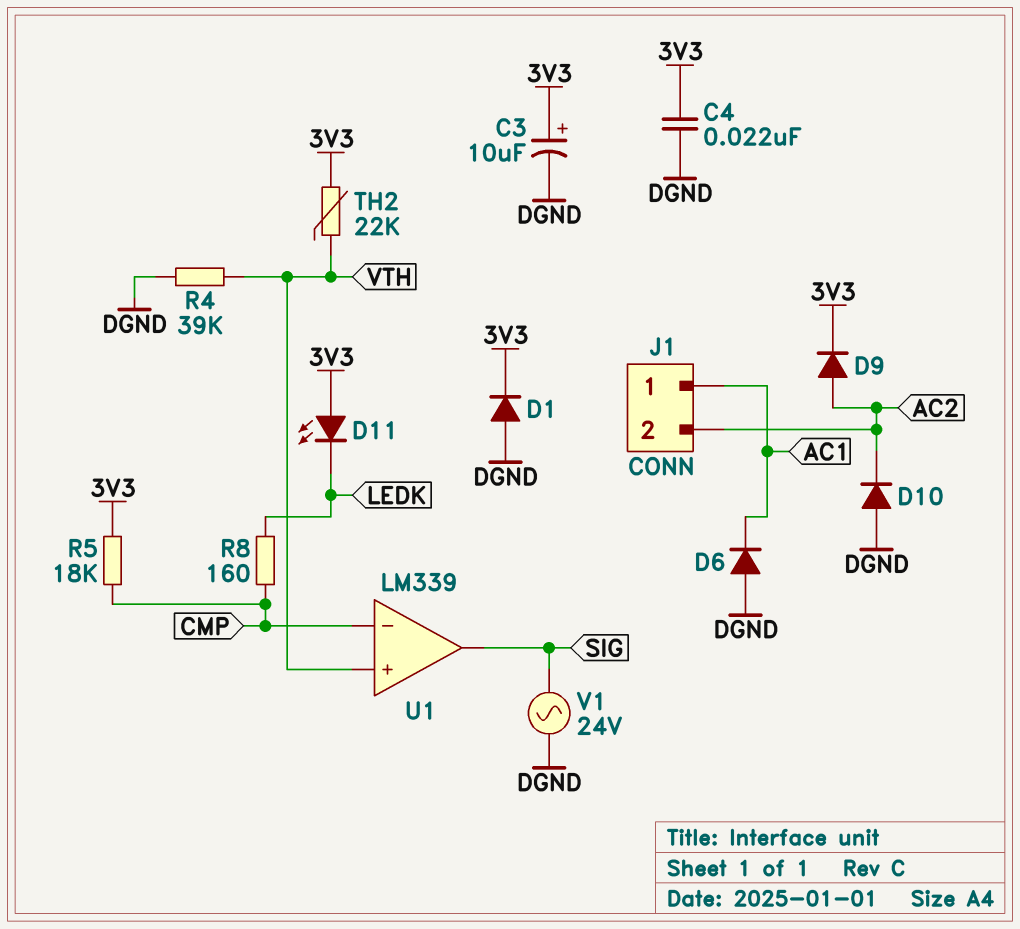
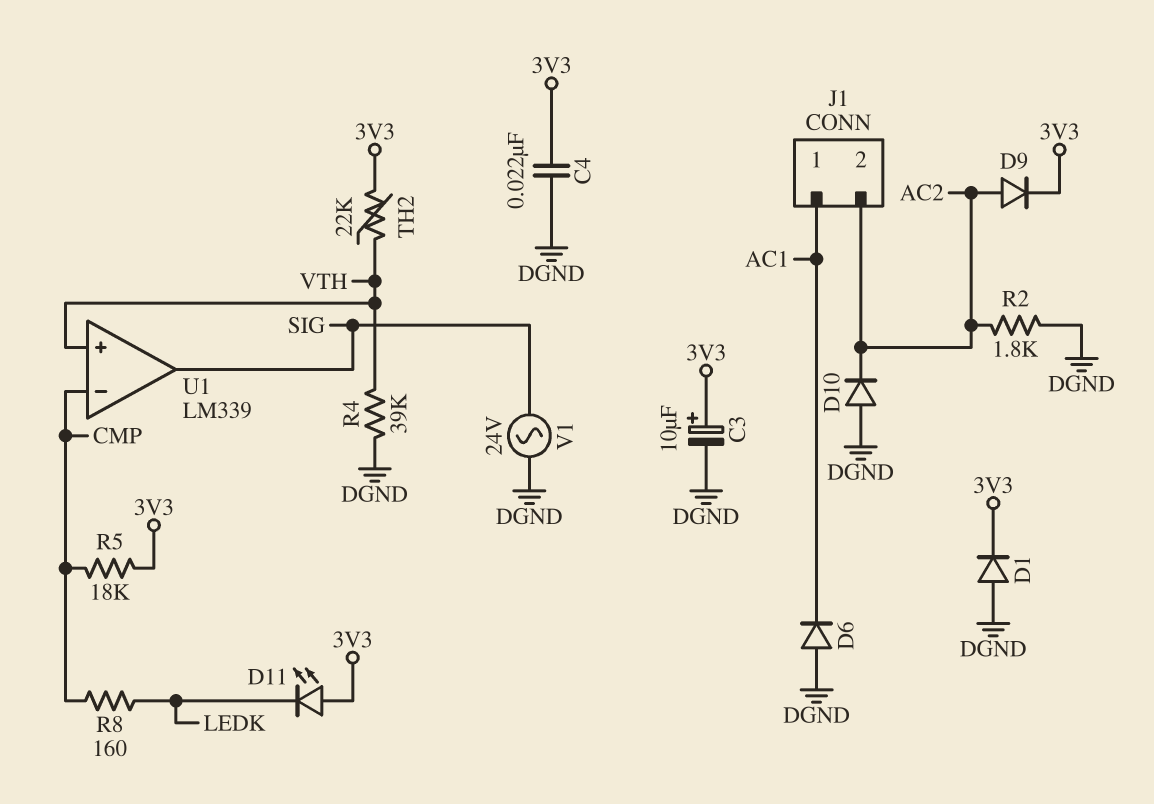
R2: none -> 1.8k (AC2, DGND)

